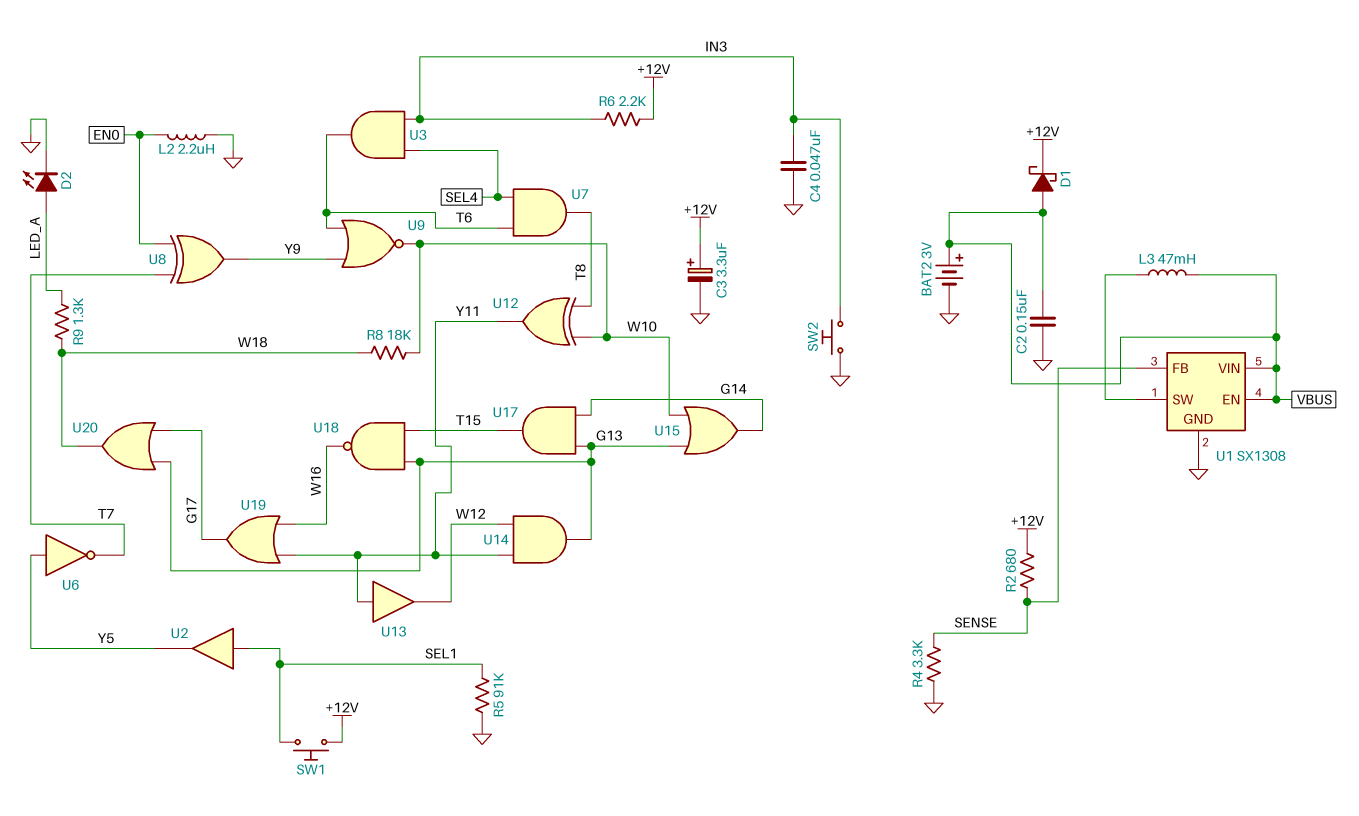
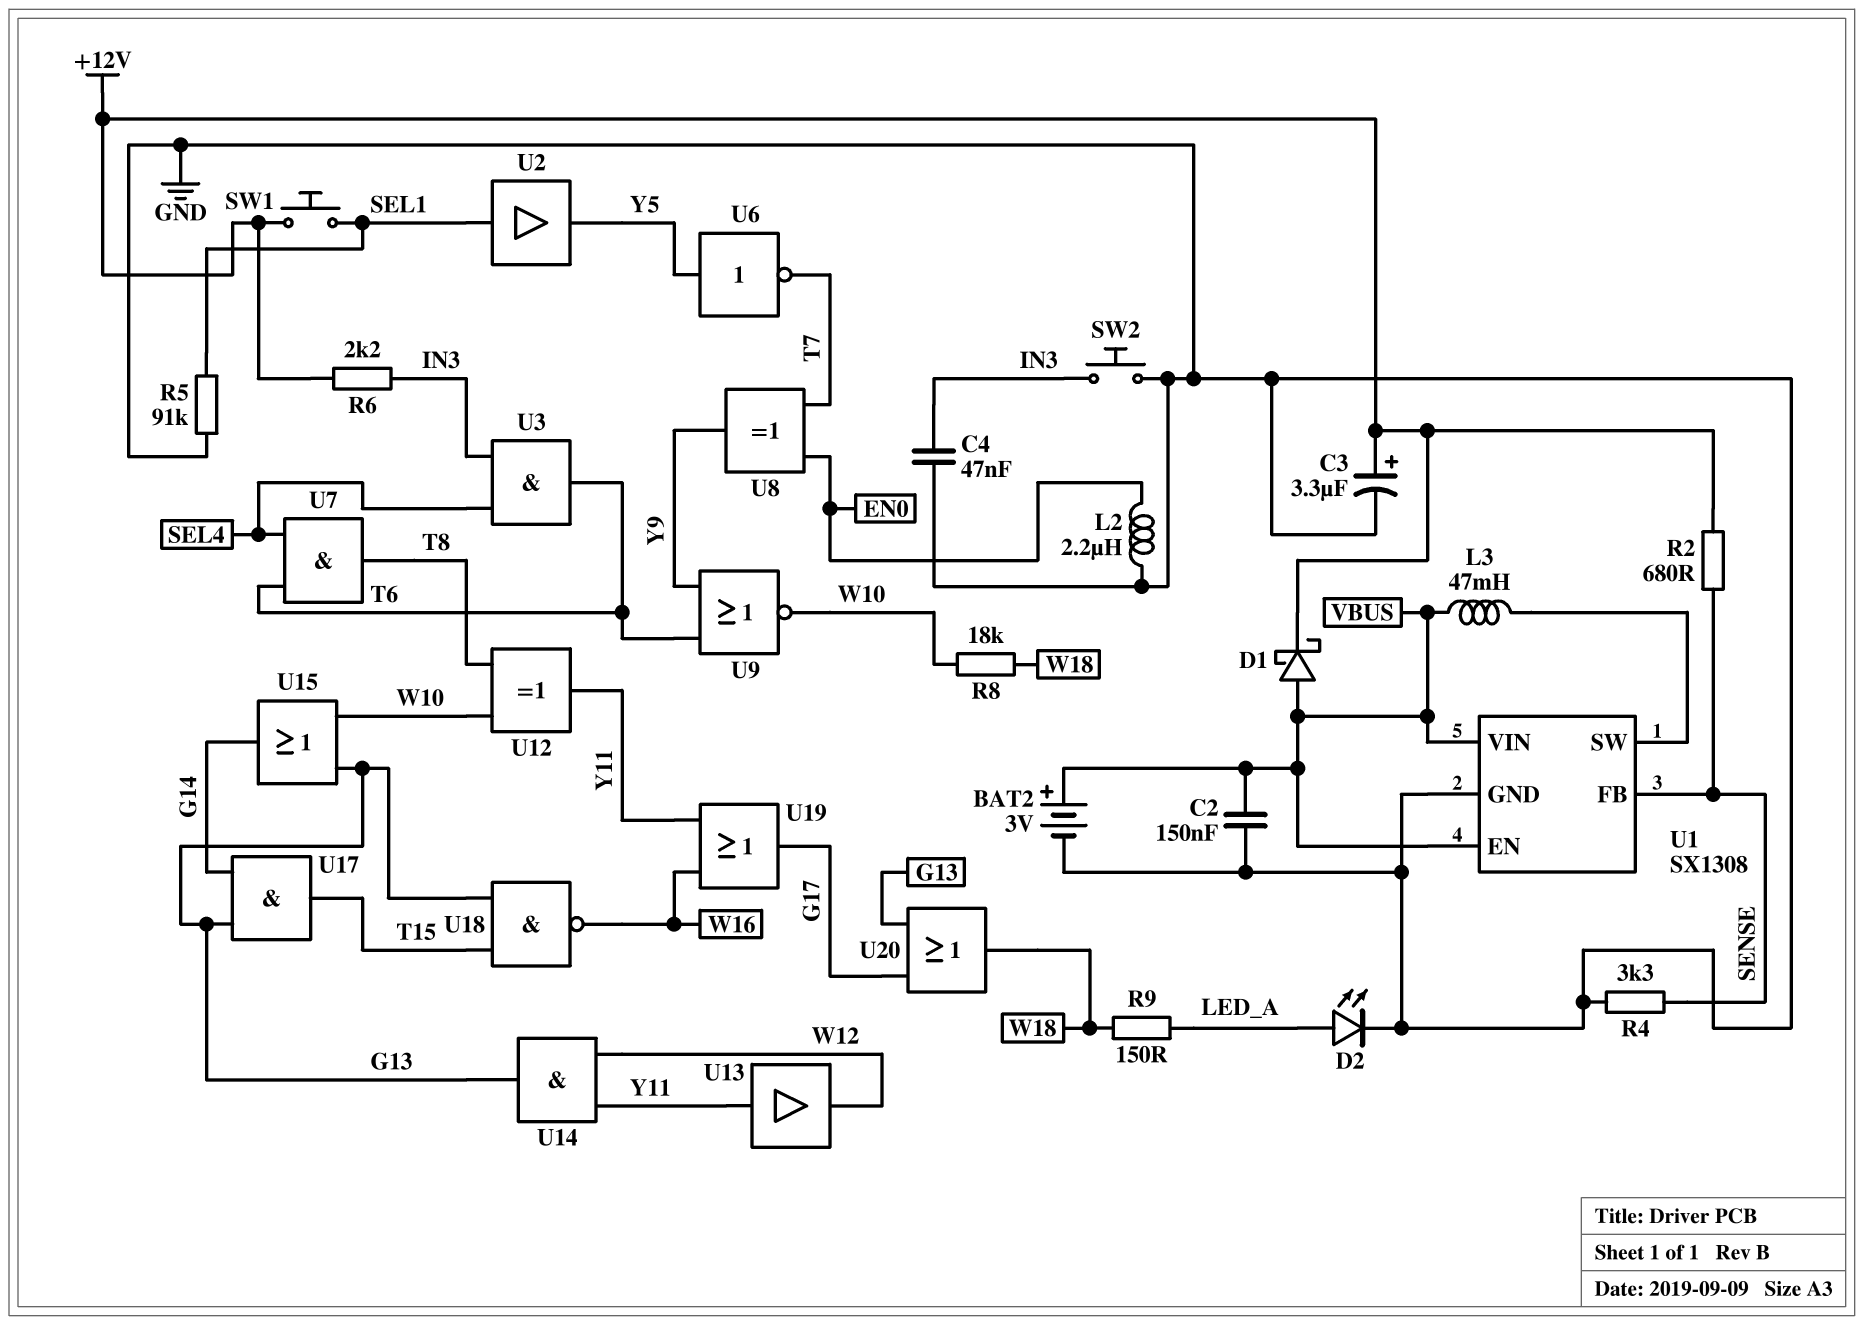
R9: 1.3k (LED_A, W18) -> 150 (LED_A, W18)

